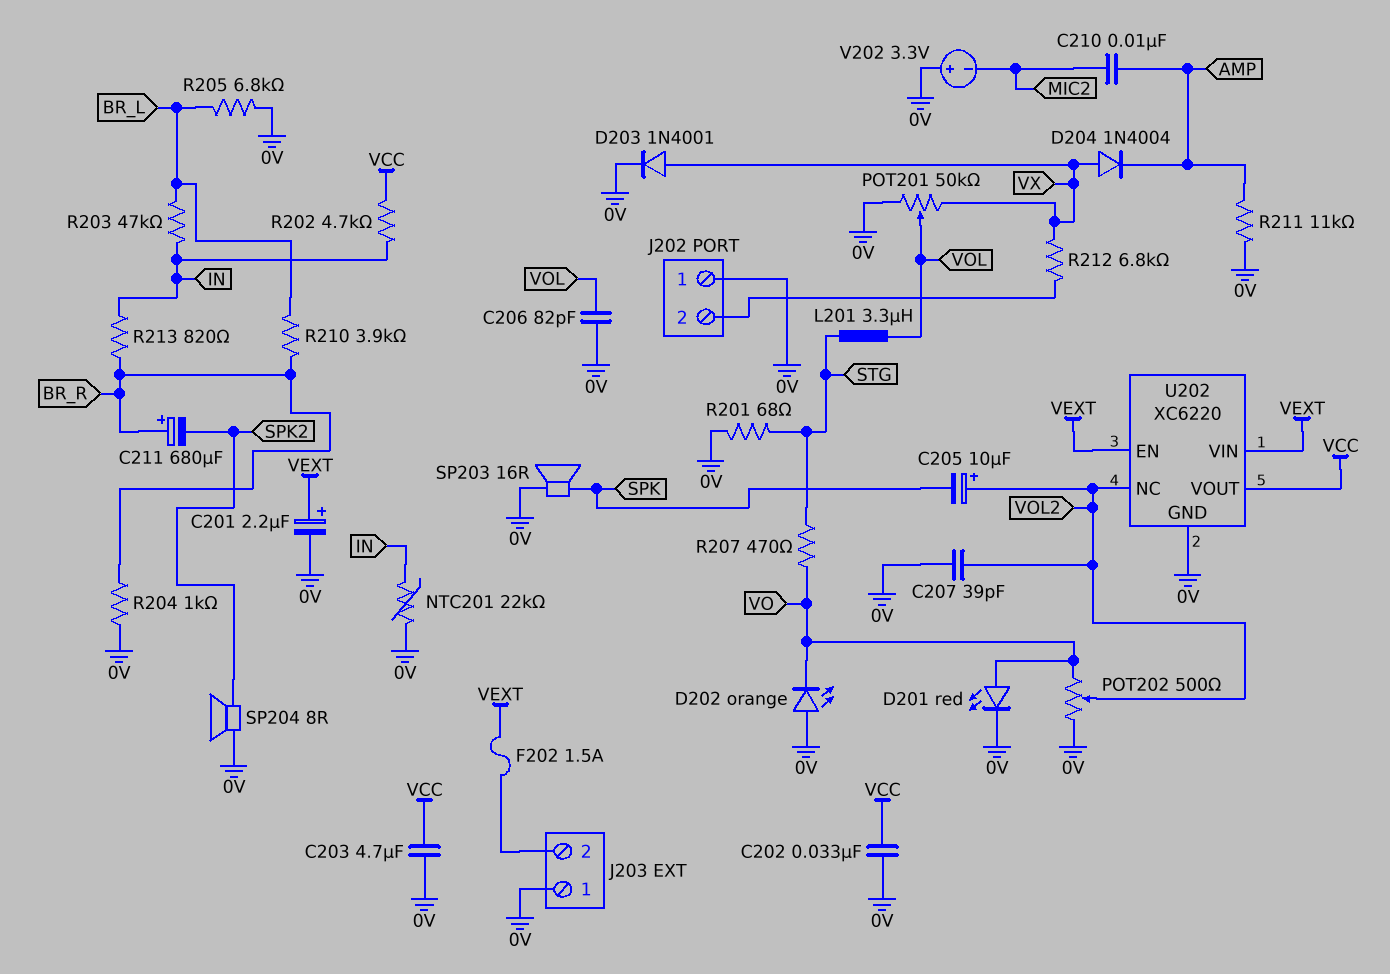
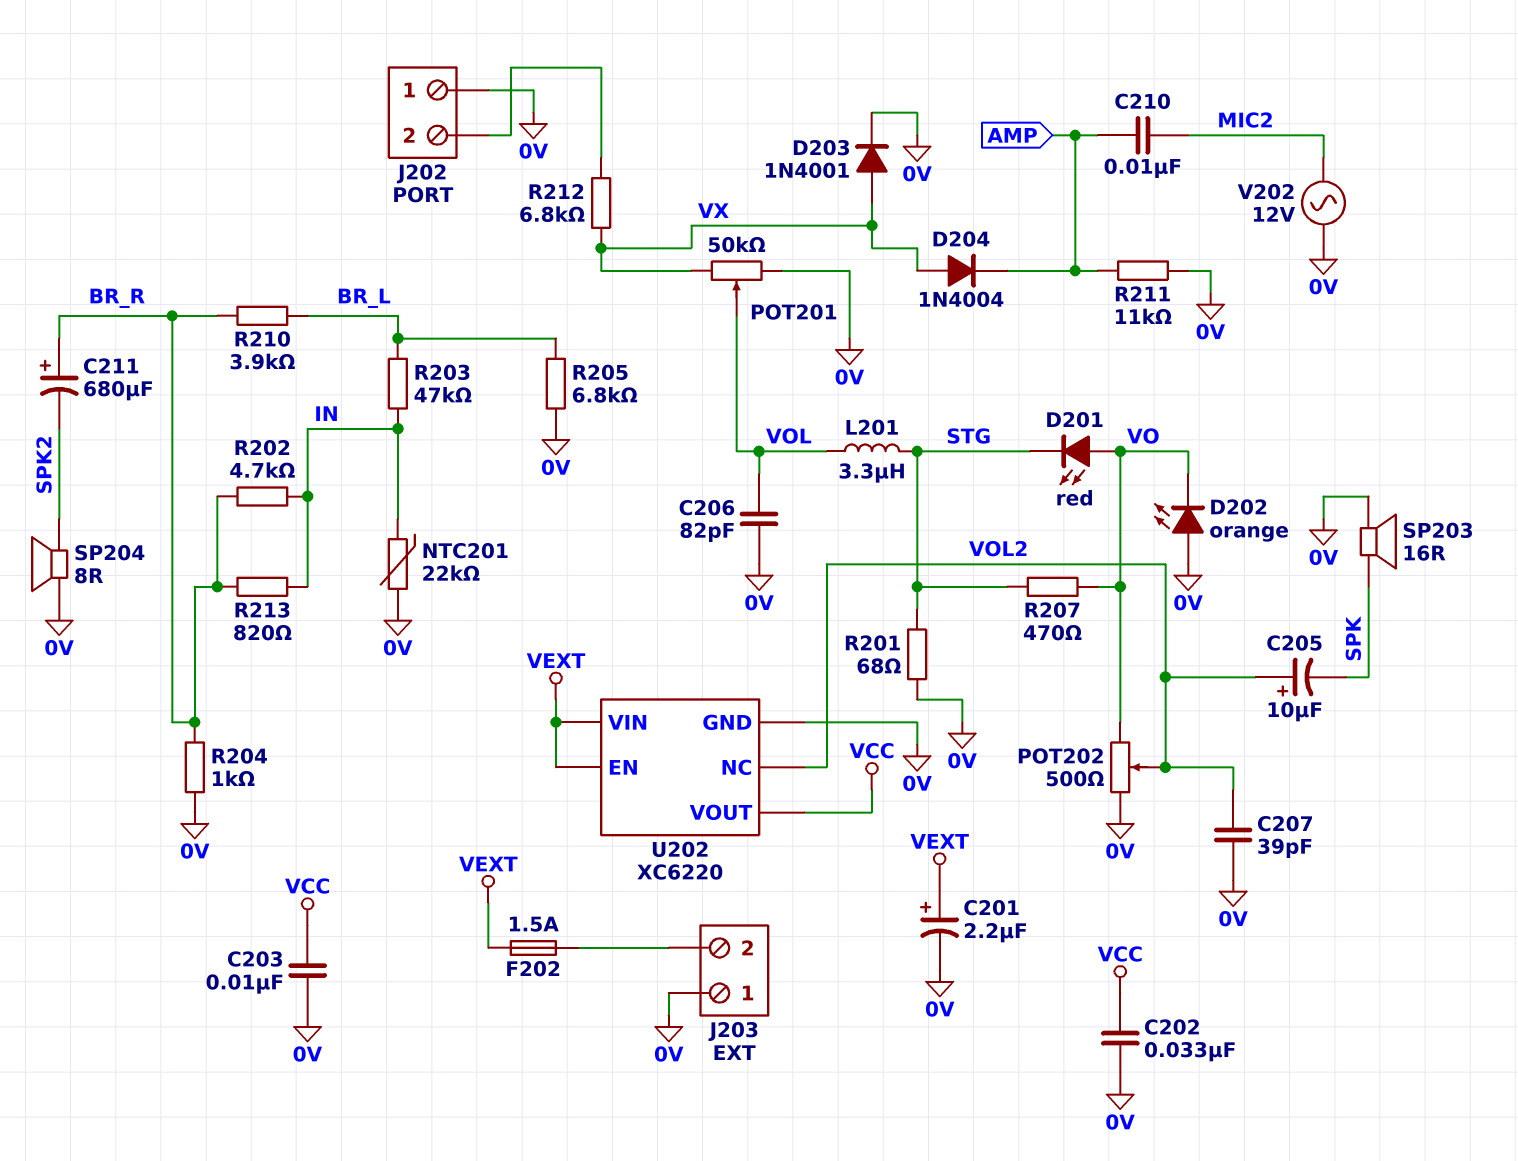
C203: 4.7uF (0V, VCC) -> 10nF (0V, VCC)
D201: LED red (A VO, K 0V) -> LED red (A VO, K STG)
R202: 4.7k (IN, VCC) -> 4.7k (BR_R, IN)
V202: 3.3V (plus 0V, minus MIC2) -> AC 12V (0V, MIC2)

